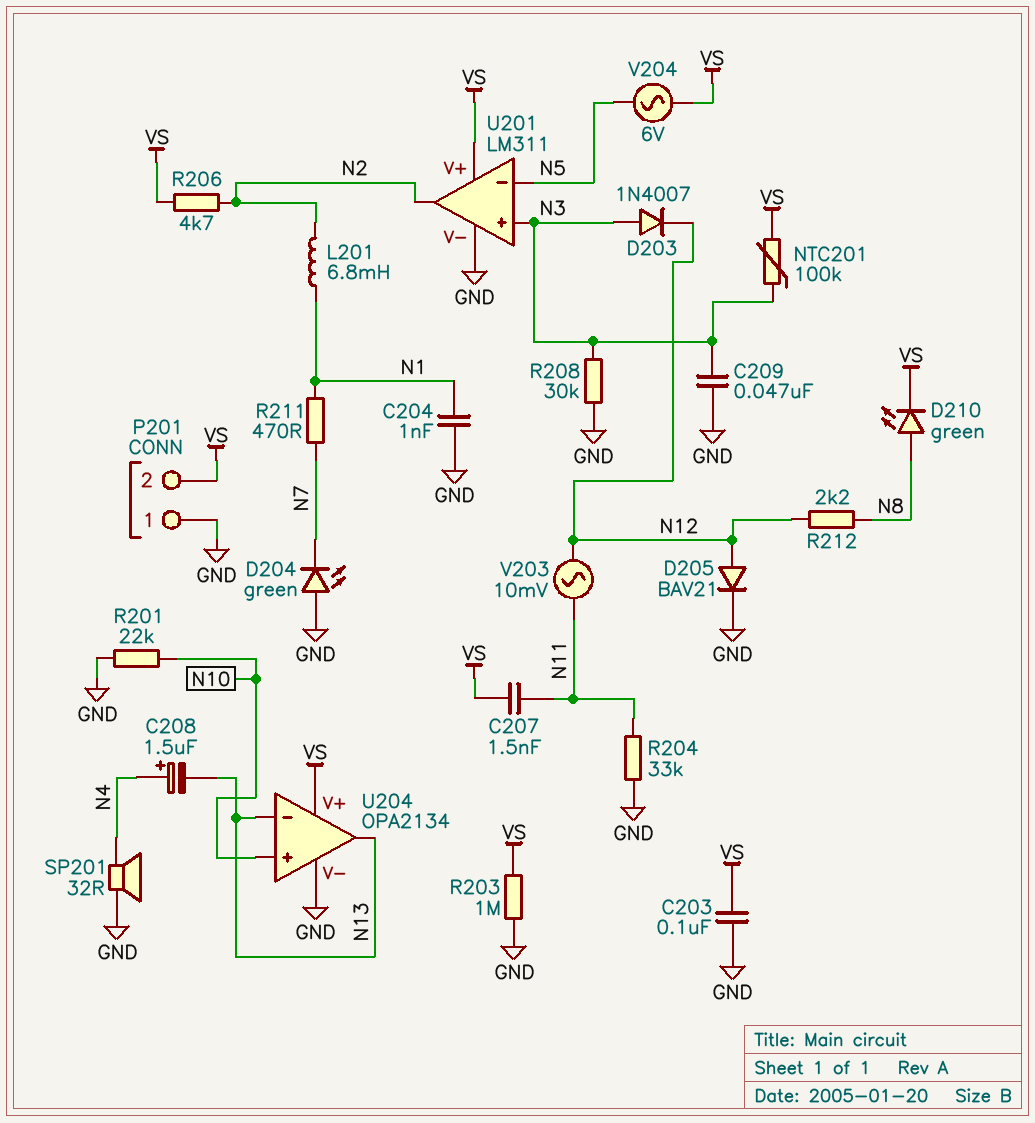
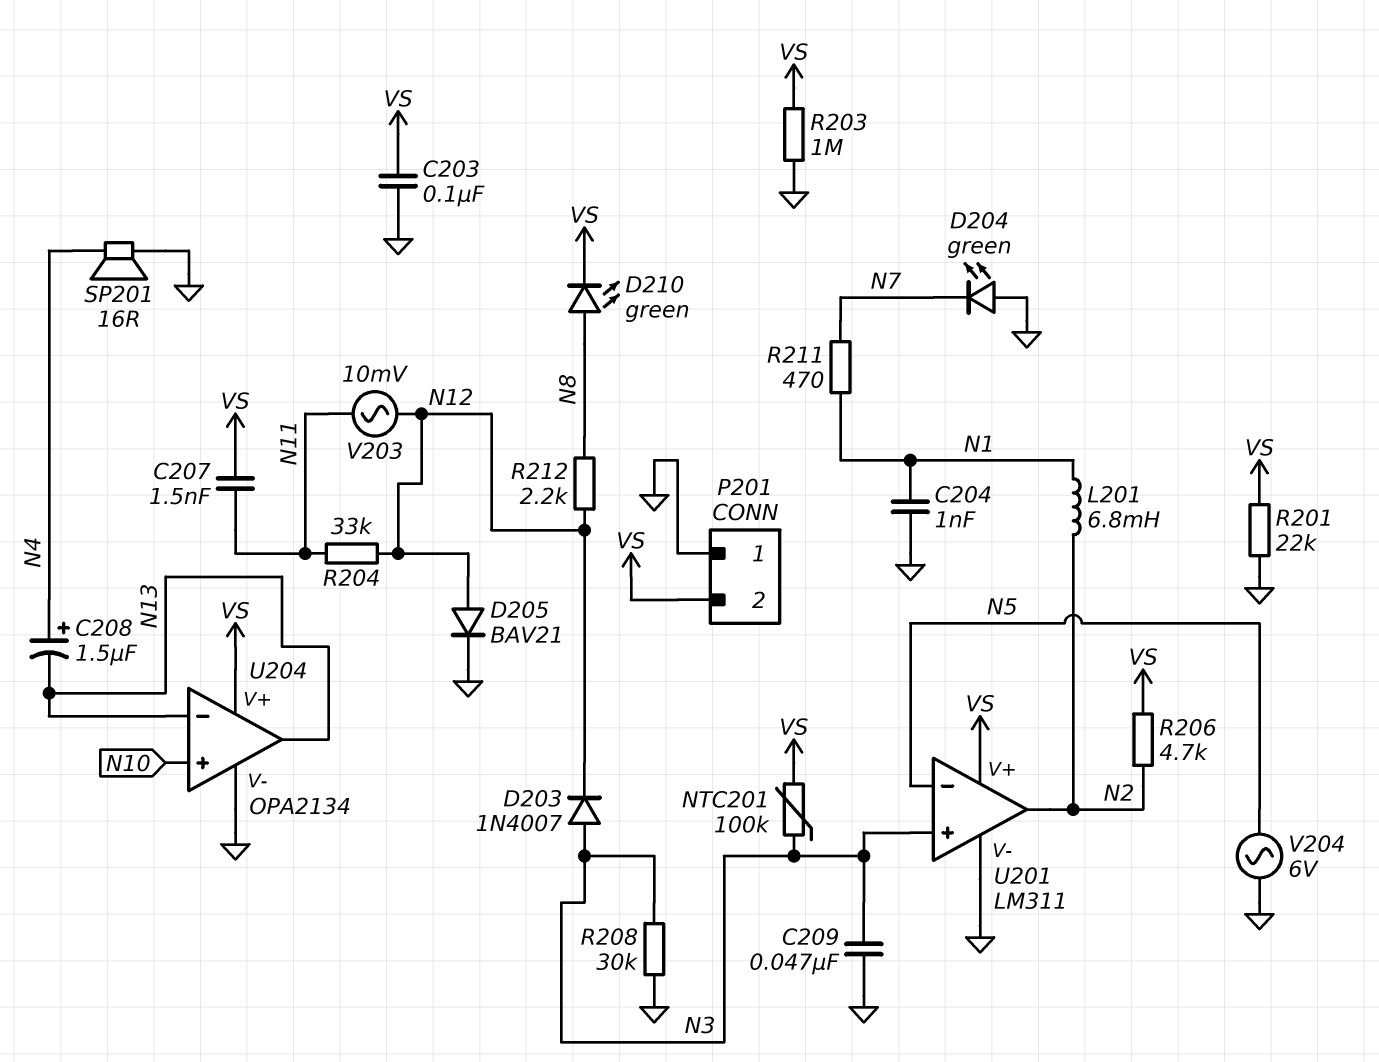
R201: 22k (GND, N10) -> 22k (GND, VS)
R204: 33k (GND, N11) -> 33k (N11, N12)
SP201: speaker 32R (GND, N4) -> speaker 16R (GND, N4)
V204: AC 6V (N5, VS) -> AC 6V (GND, N5)

